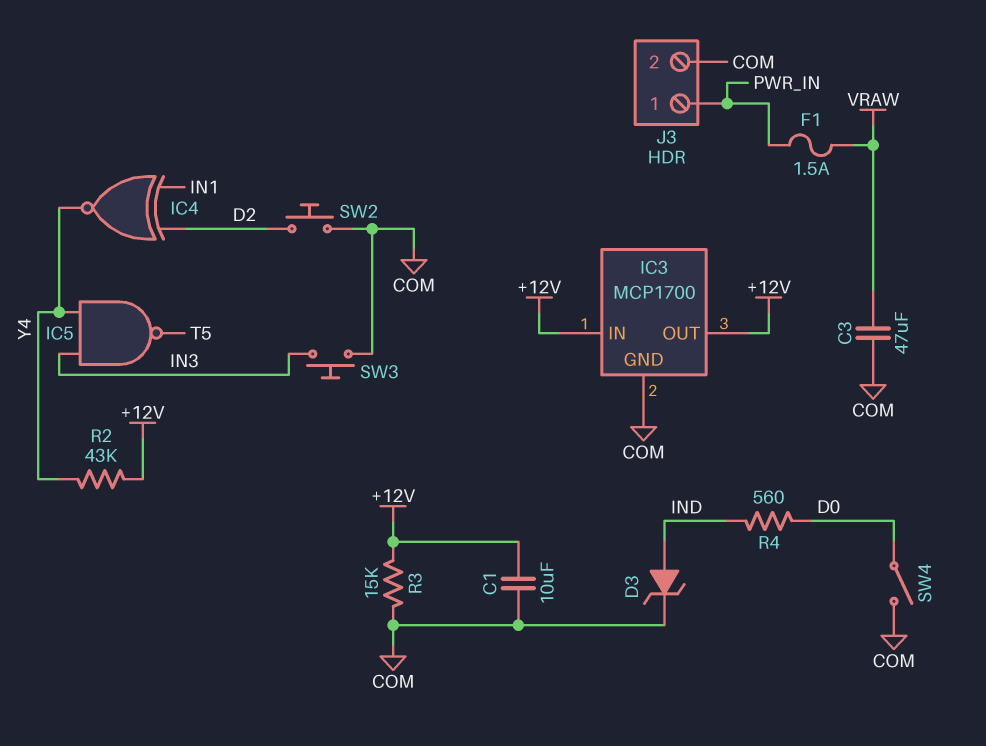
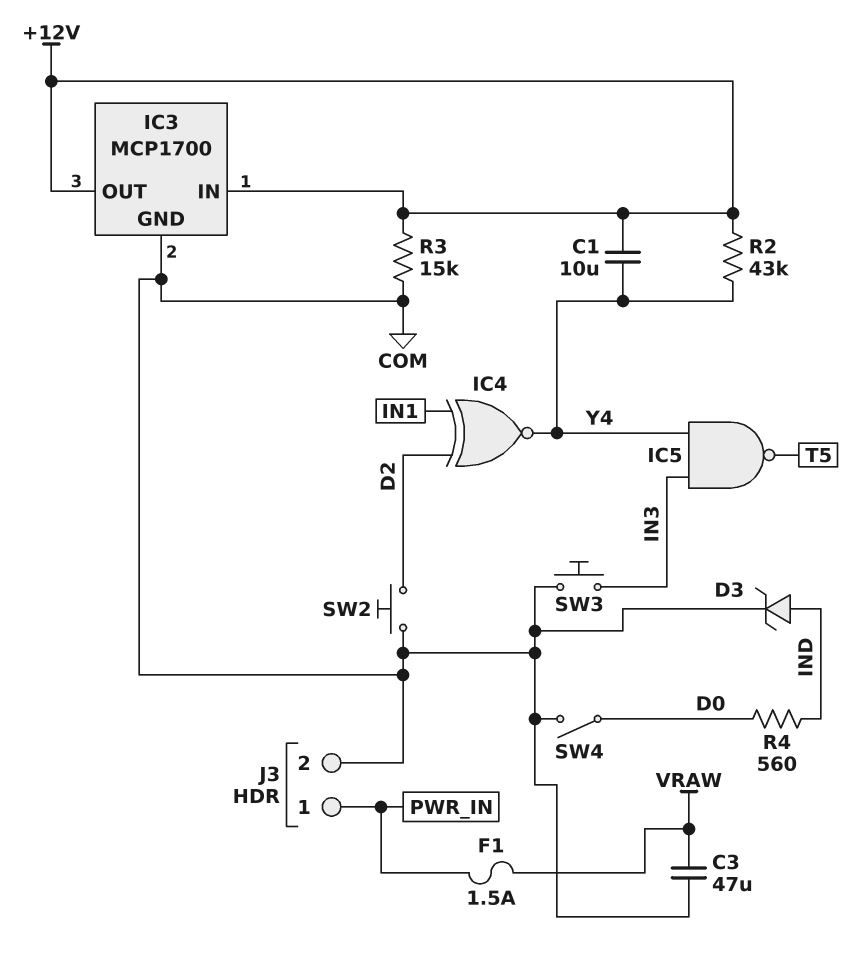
C1: 10uF (+12V, COM) -> 10uF (+12V, Y4)

